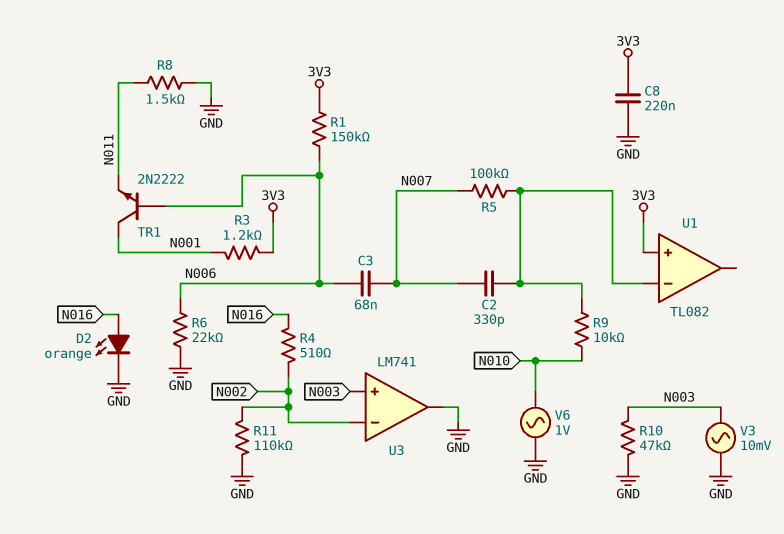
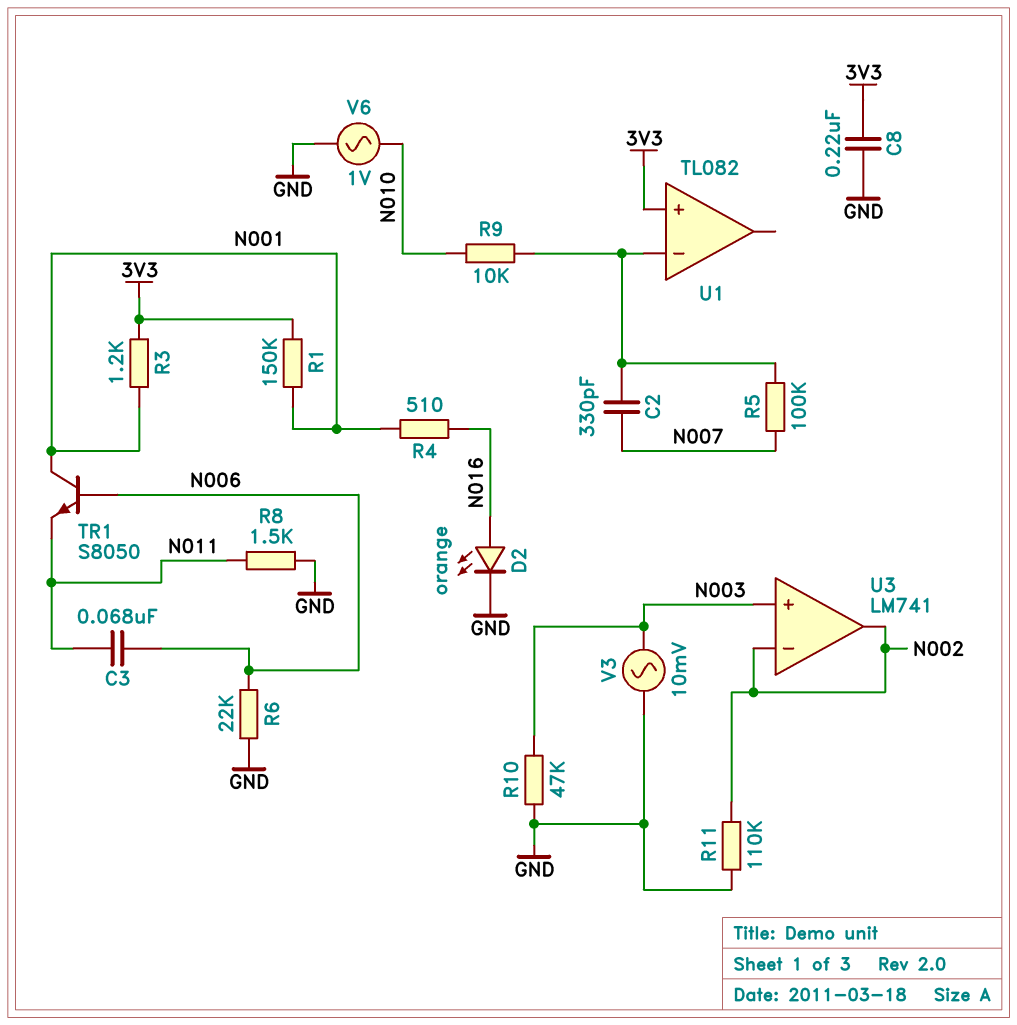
C3: 68nF (N006, N007) -> 68nF (N006, N011)
R1: 150k (3V3, N006) -> 150k (3V3, N001)
R4: 510 (N002, N016) -> 510 (N001, N016)
TR1: NPN 2N2222 (B N006, C N001, E N011) -> NPN S8050 (B N006, C N001, E N011)
U3 pin out: GND -> N002

